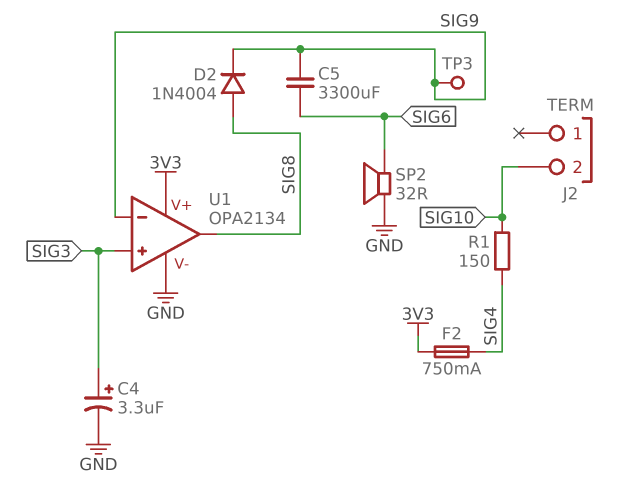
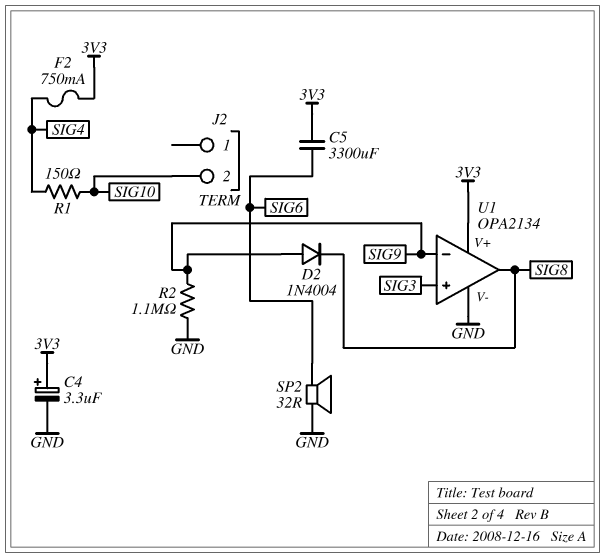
C4: 3.3uF (plus SIG3, minus GND) -> 3.3uF (plus 3V3, minus GND)
C5: 3300uF (SIG6, SIG9) -> 3300uF (3V3, SIG6)
D2: diode 1N4004 (A SIG8, K SIG9) -> diode 1N4004 (A SIG9, K SIG8)
R2: none -> 1.1M (GND, SIG9)
TP3: test point (SIG9) -> none

